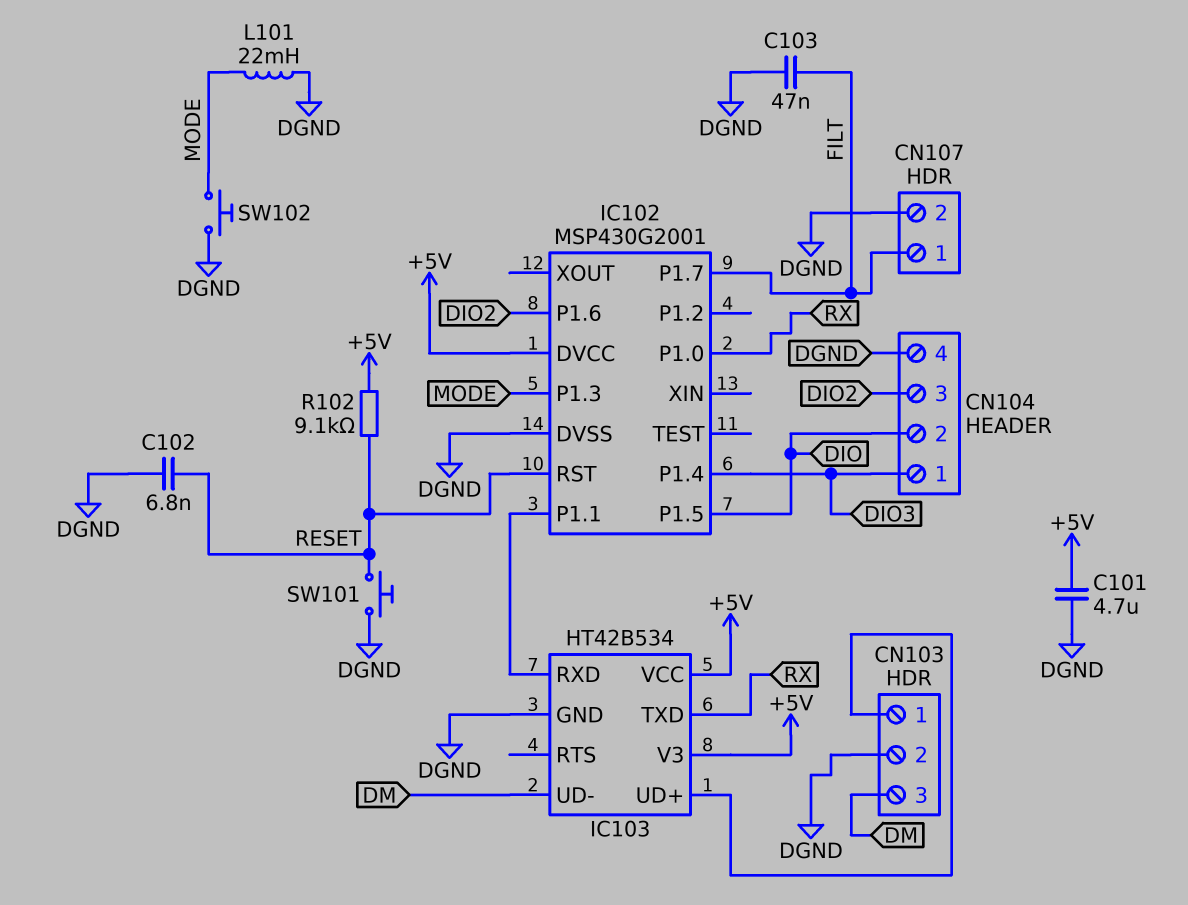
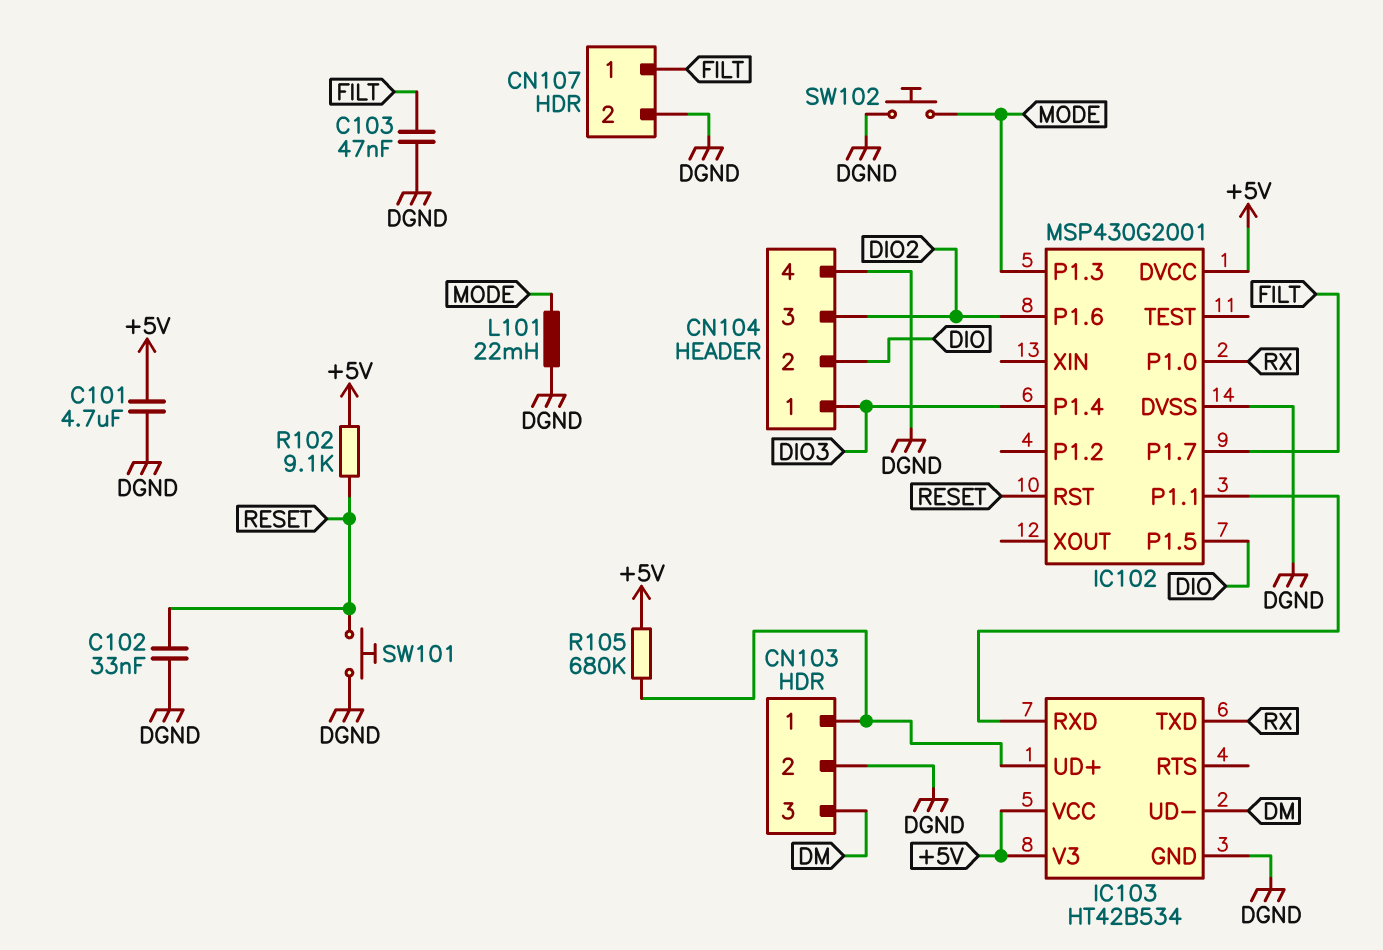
C102: 6.8nF (DGND, RESET) -> 33nF (DGND, RESET)
R105: none -> 680k (+5V, CN103/1)

